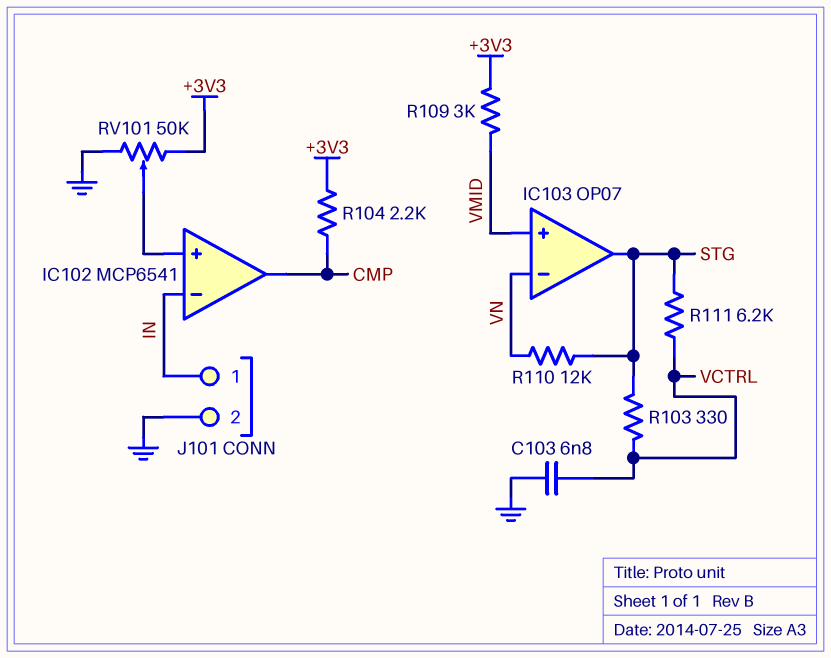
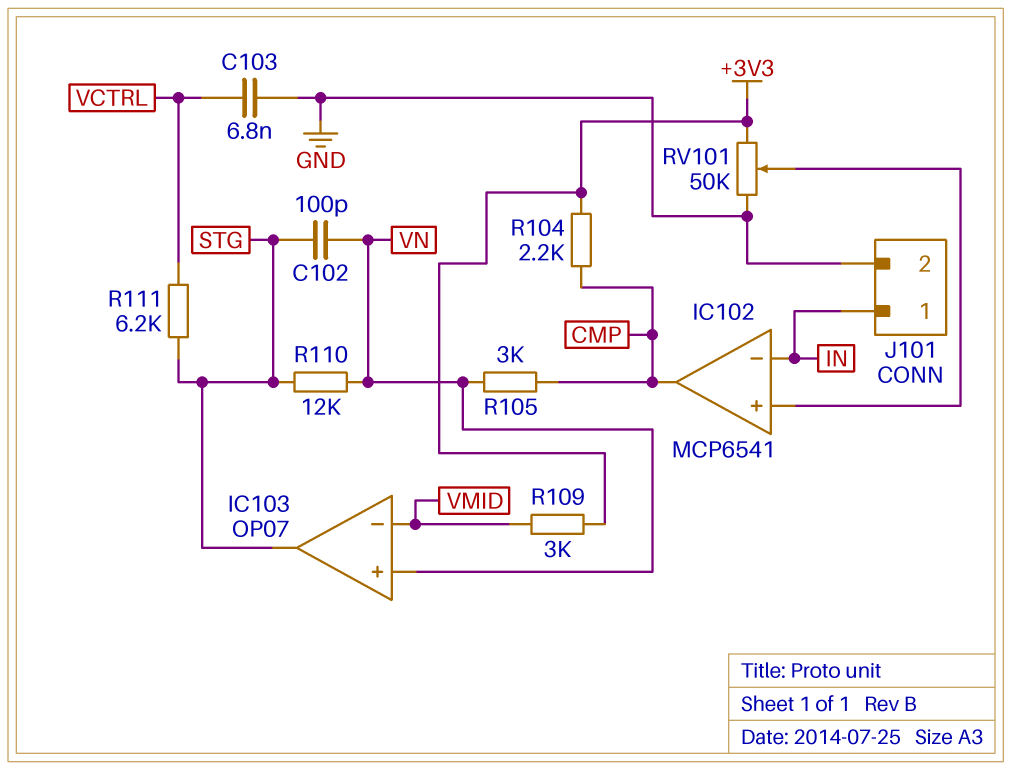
C102: none -> 100pF (STG, VN)
IC103 pin in+: VMID -> VN
IC103 pin in-: VN -> VMID
R103: 330 (STG, VCTRL) -> none
R105: none -> 3k (CMP, VN)

